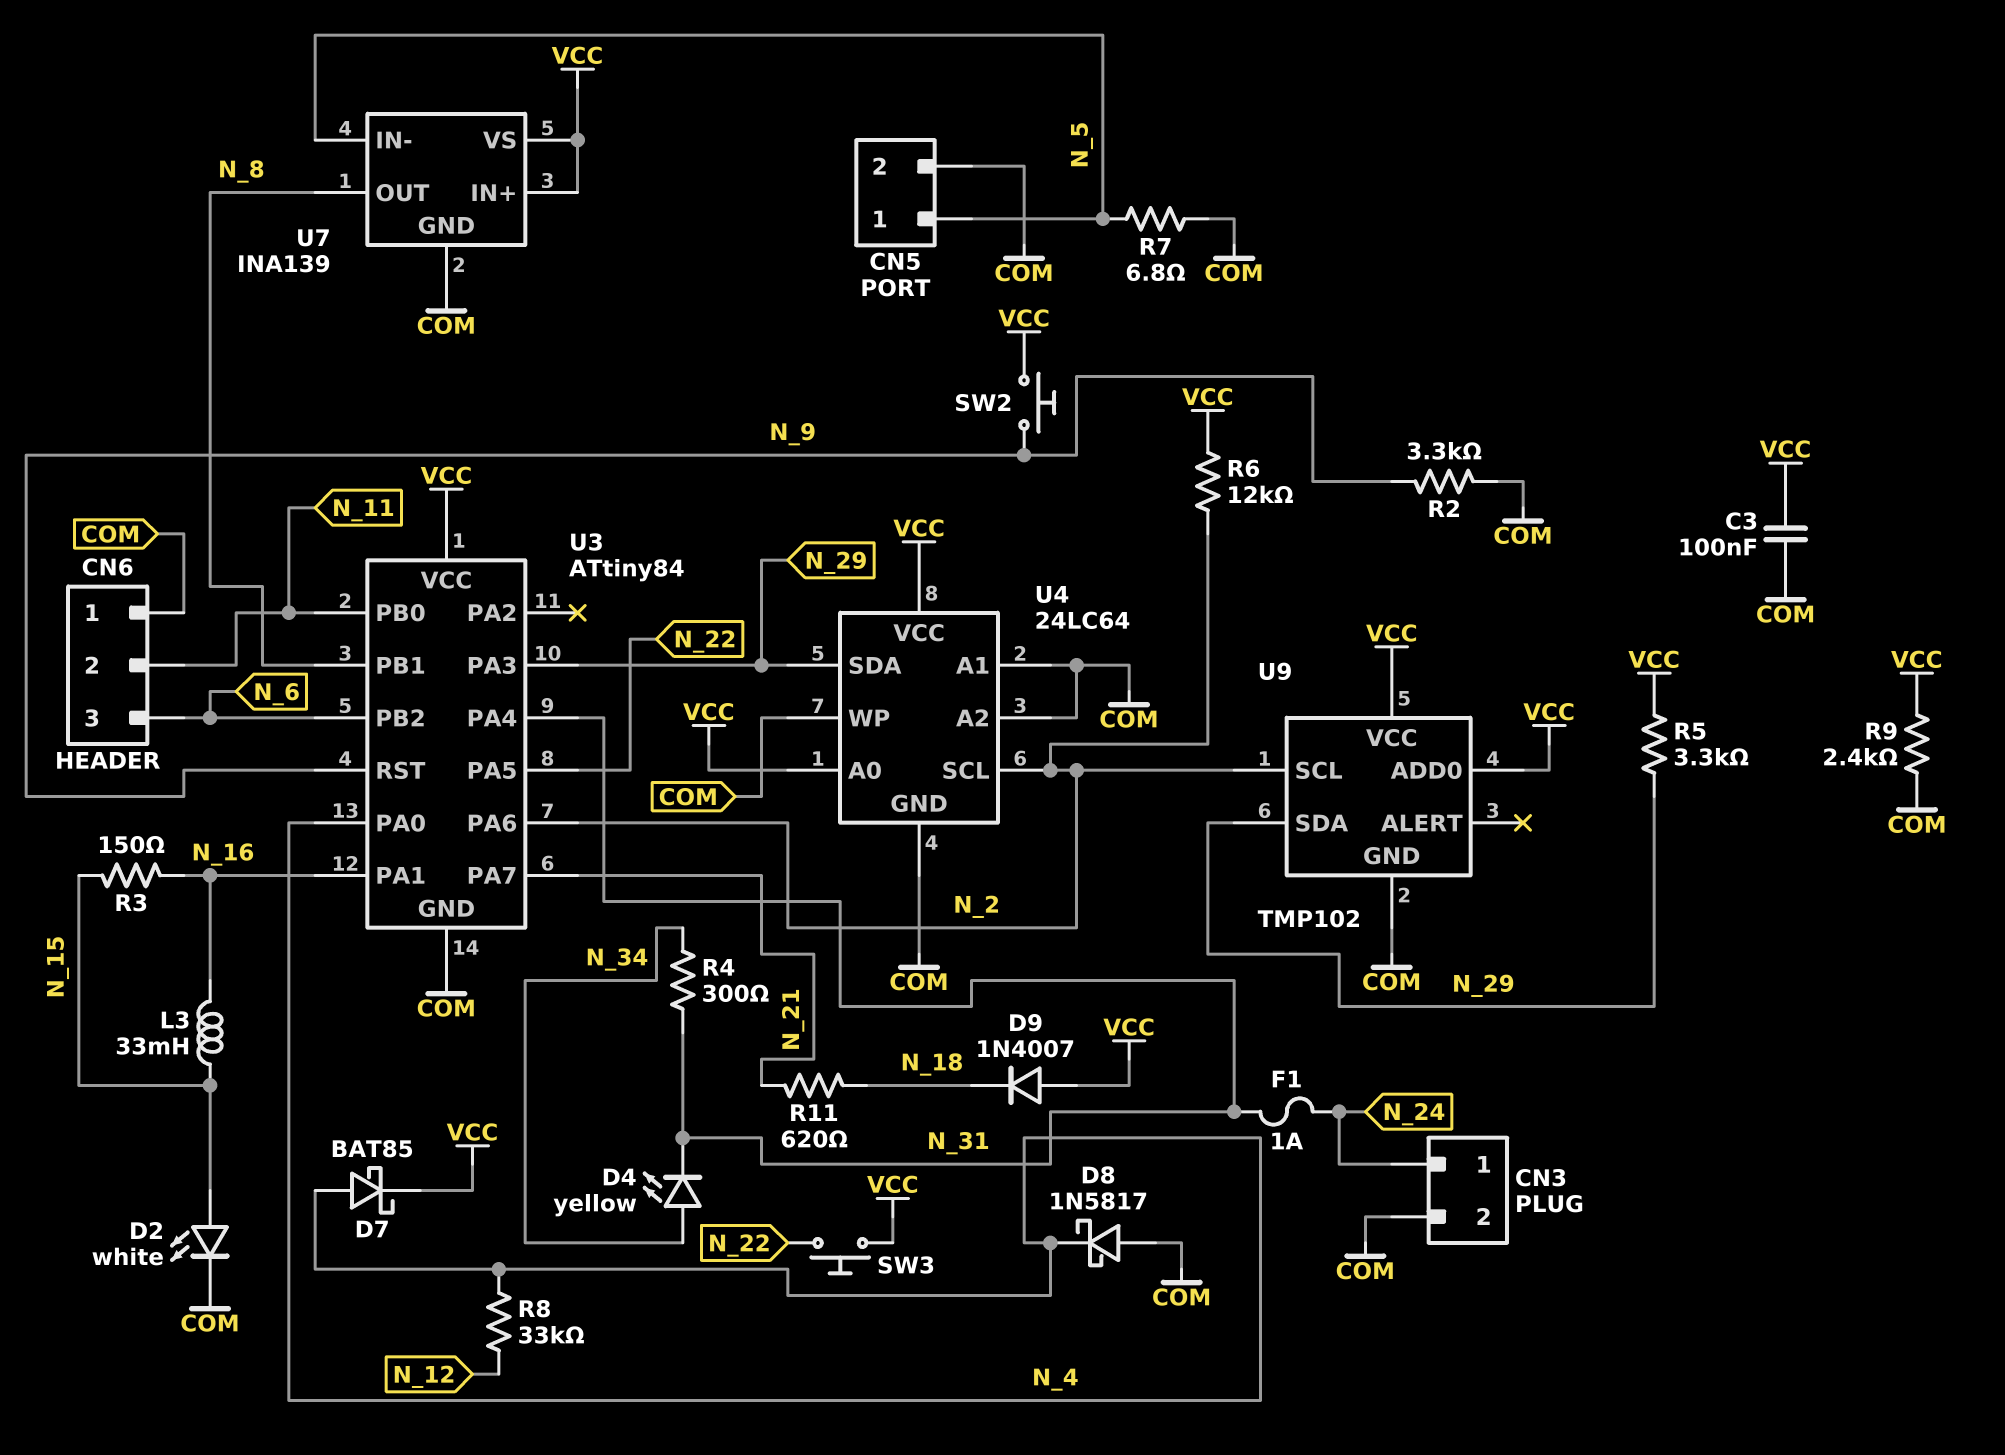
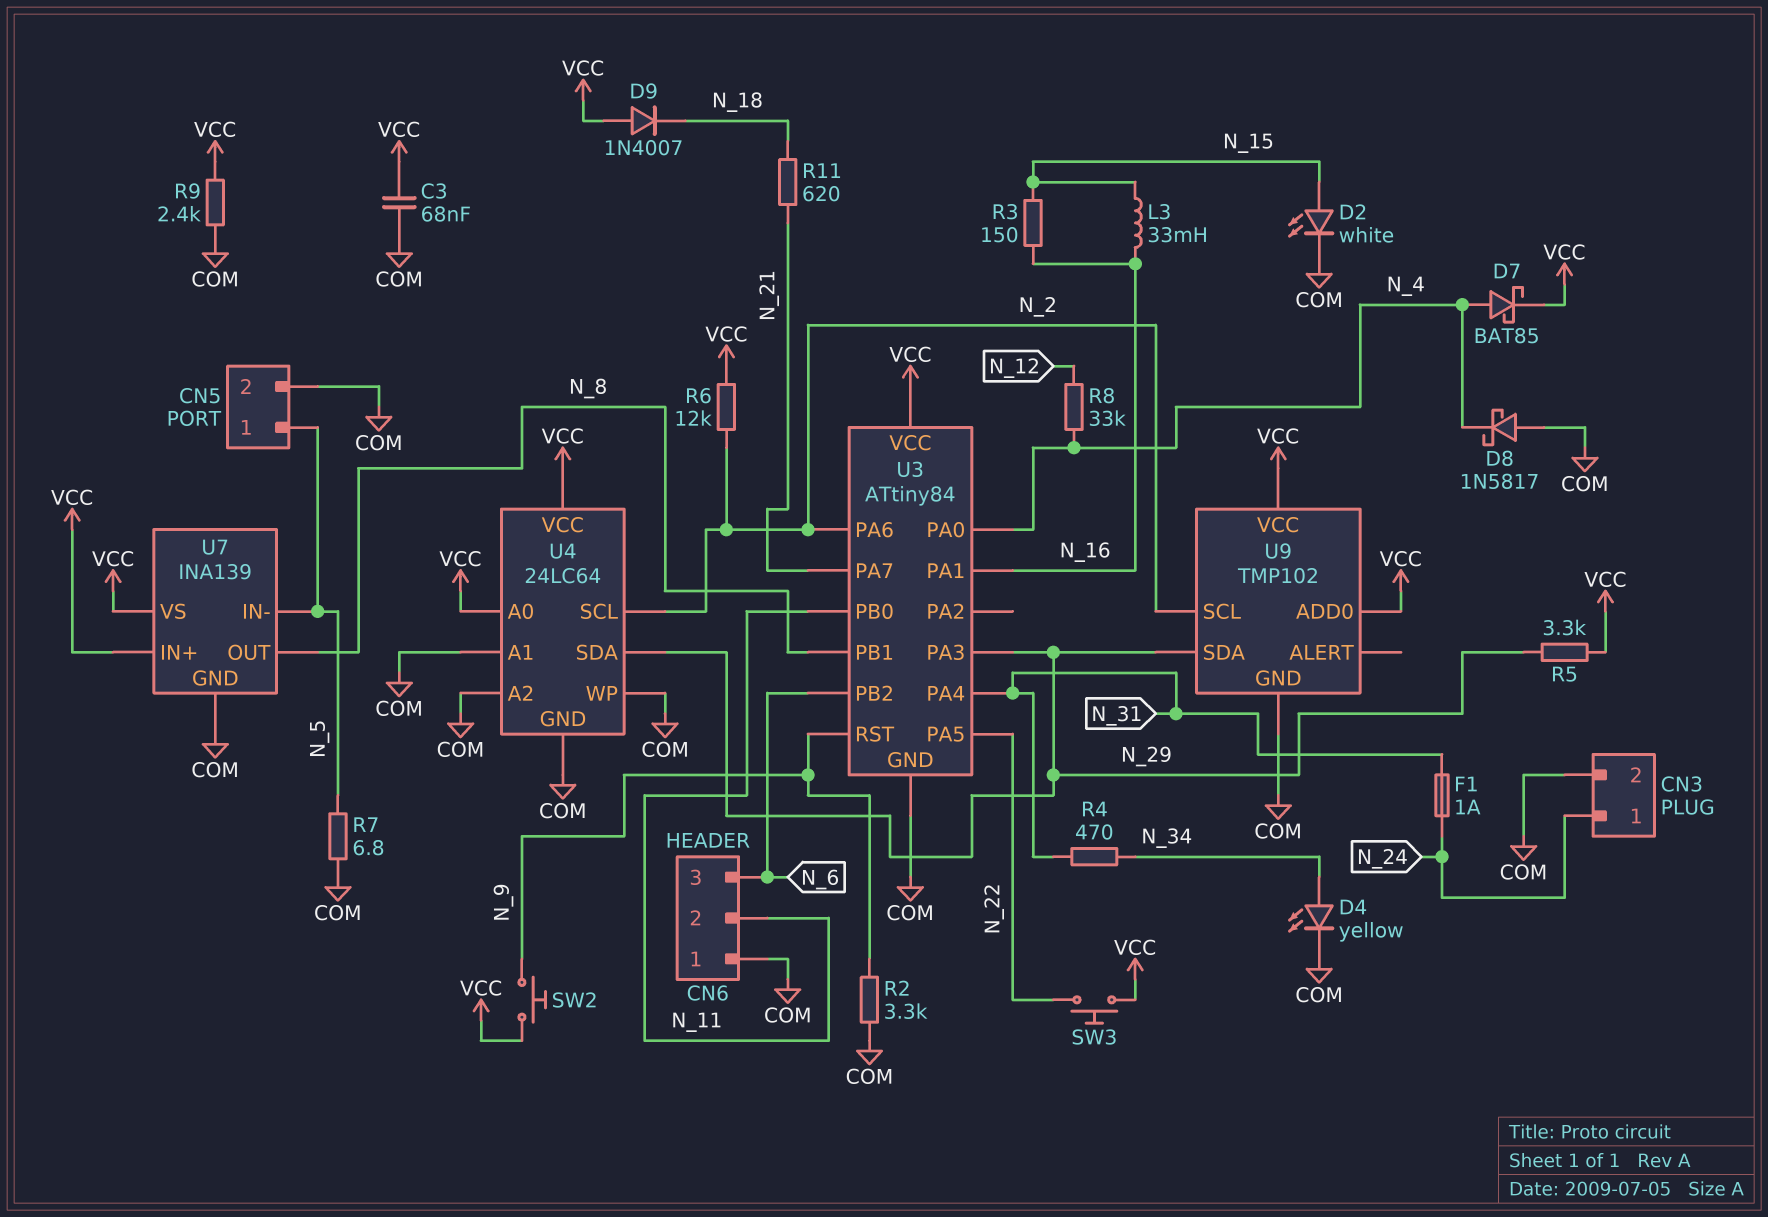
C3: 100nF (COM, VCC) -> 68nF (COM, VCC)
D4: LED yellow (A N_34, K N_31) -> LED yellow (A N_34, K COM)
R4: 300 (N_31, N_34) -> 470 (N_31, N_34)

